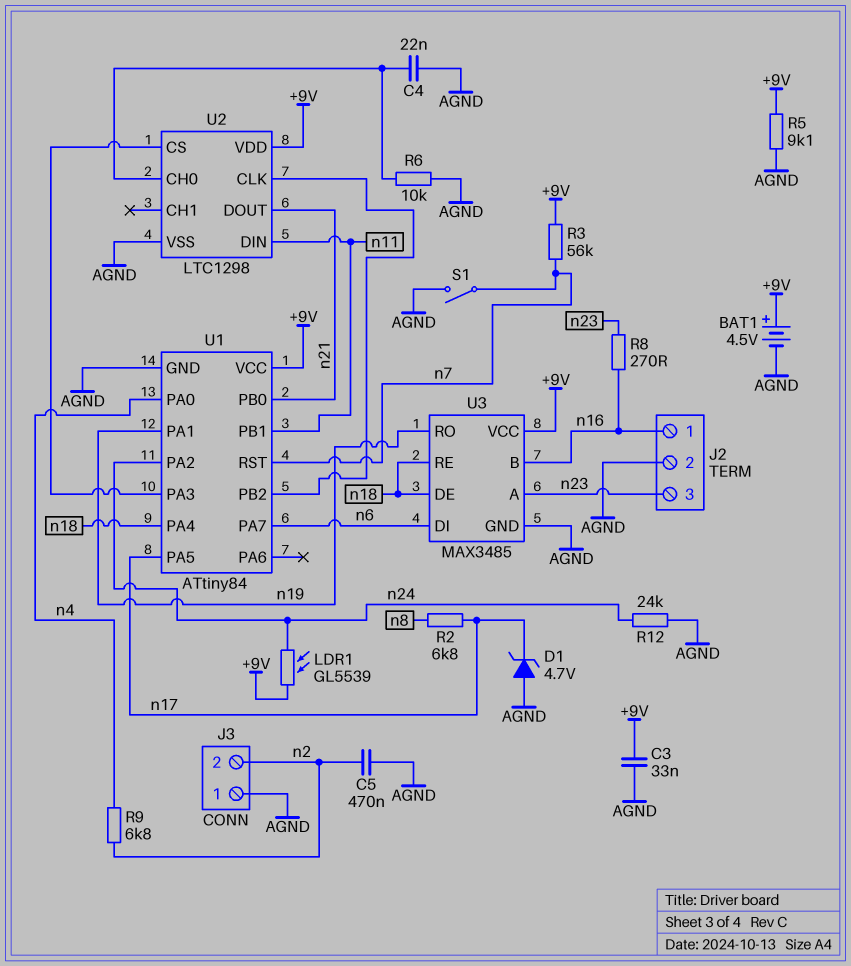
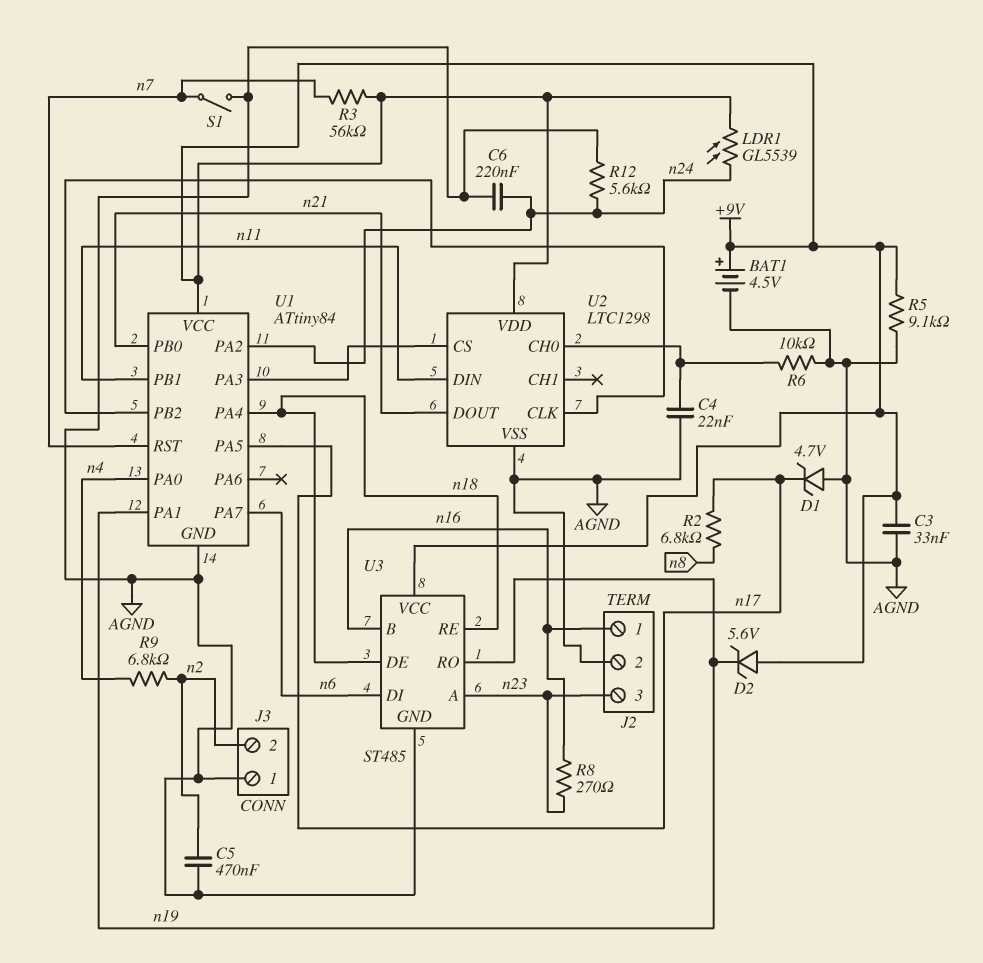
C6: none -> 220nF (AGND, n24)
D2: none -> zener 5.6V (A +9V, K n19)
R12: 24k (AGND, n24) -> 5.6k (AGND, n24)
U3: MAX3485 -> ST485

